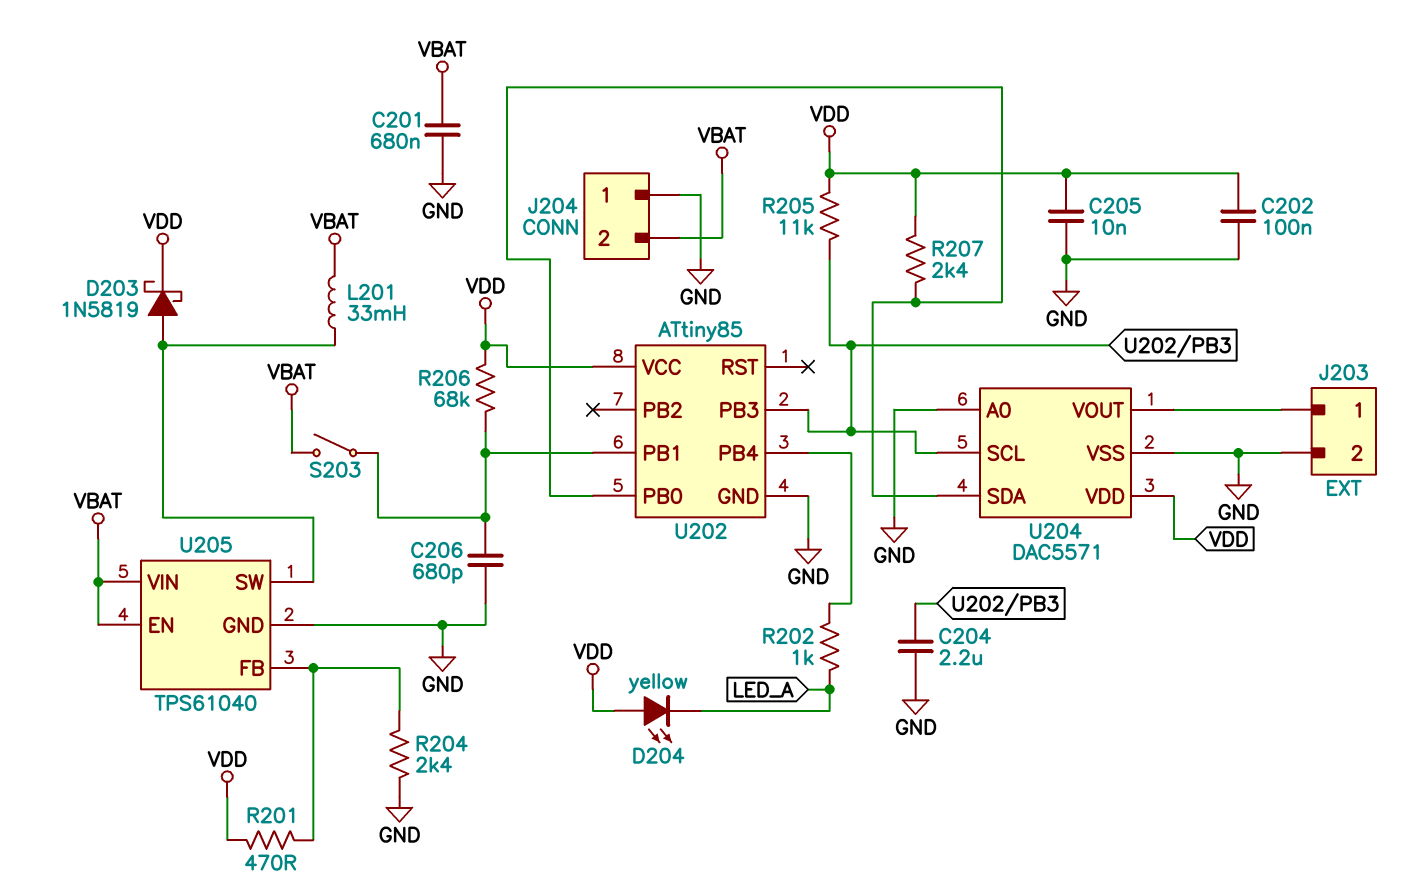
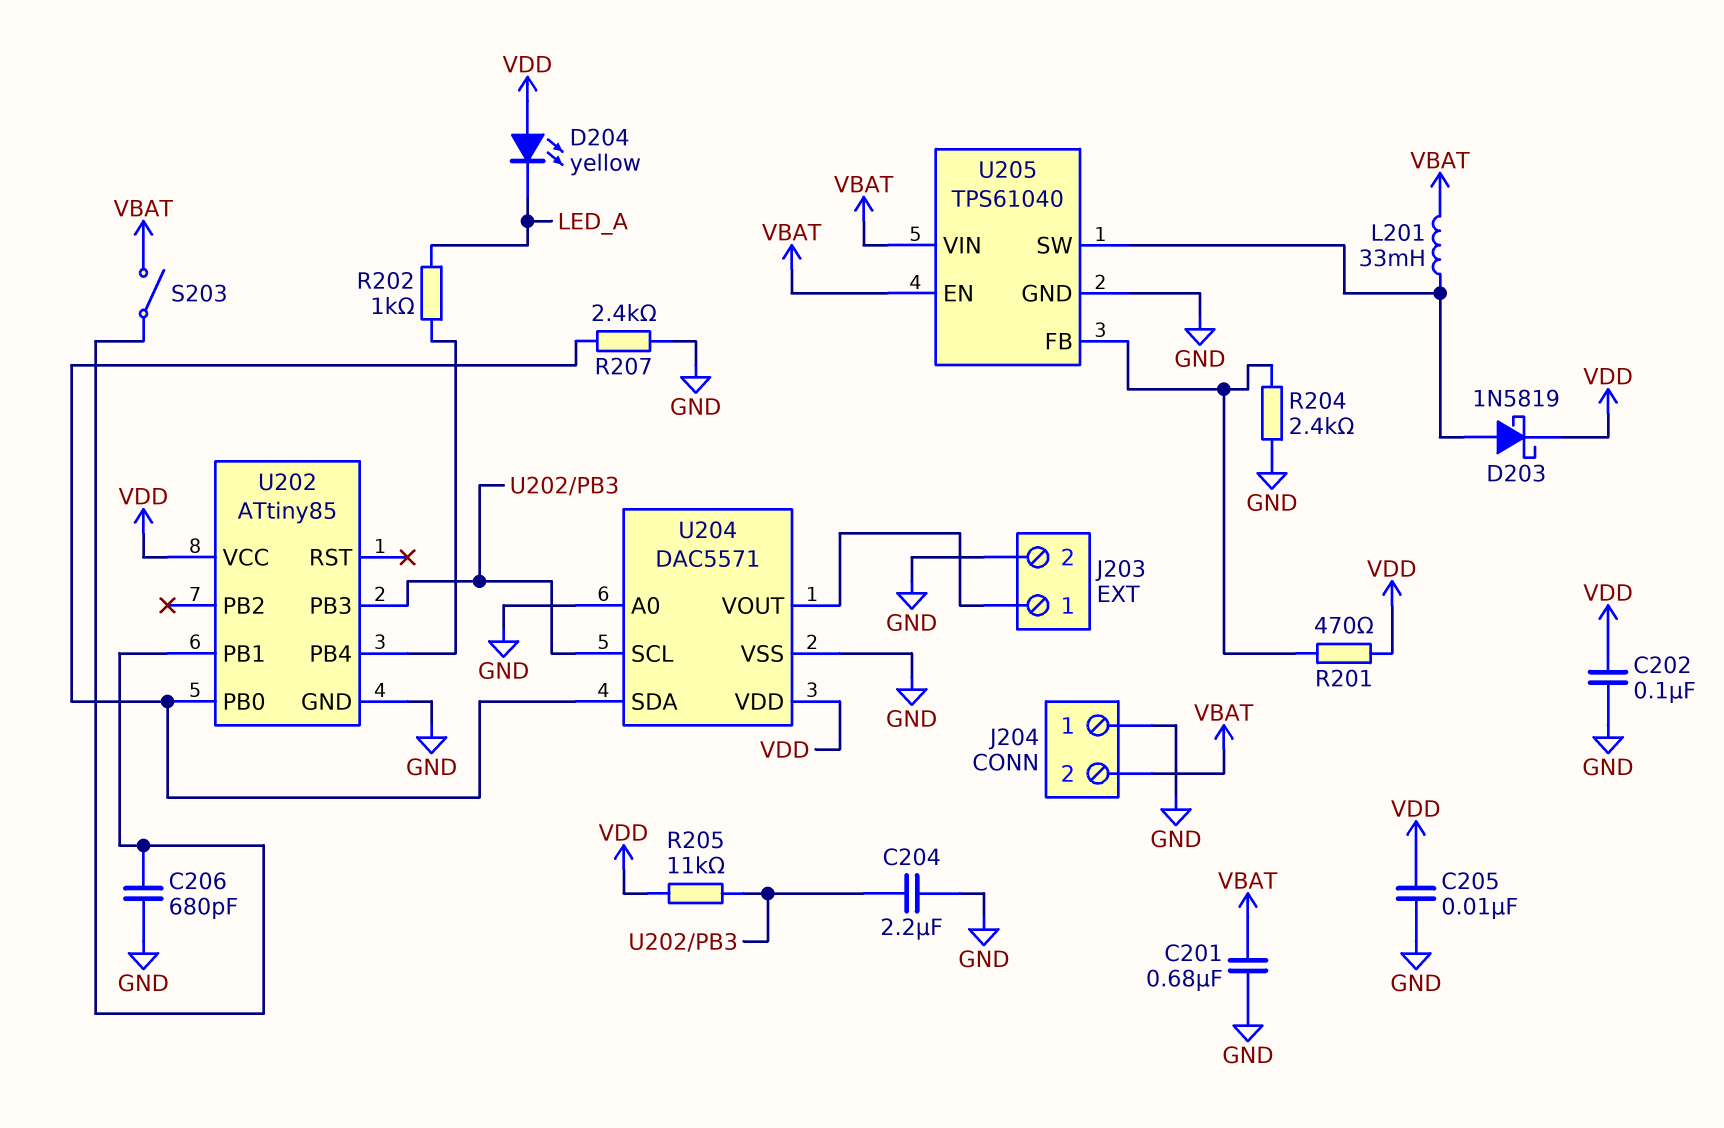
R206: 68k (U202/PB1, VDD) -> none
R207: 2.4k (U202/PB0, VDD) -> 2.4k (GND, U202/PB0)

